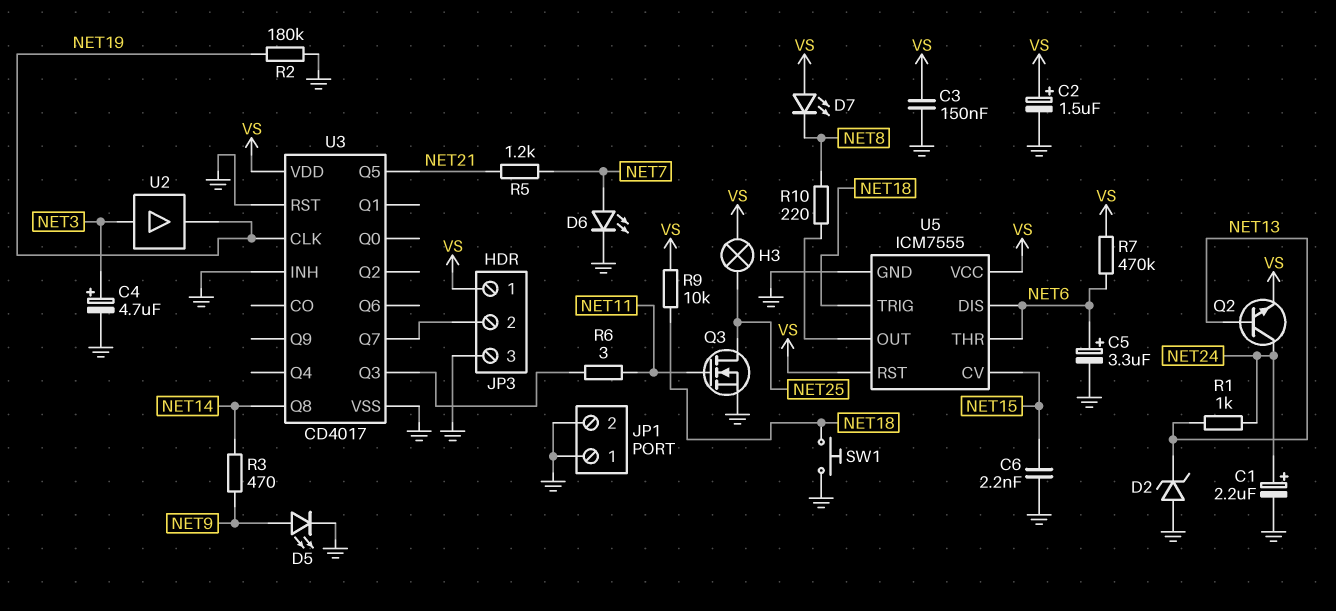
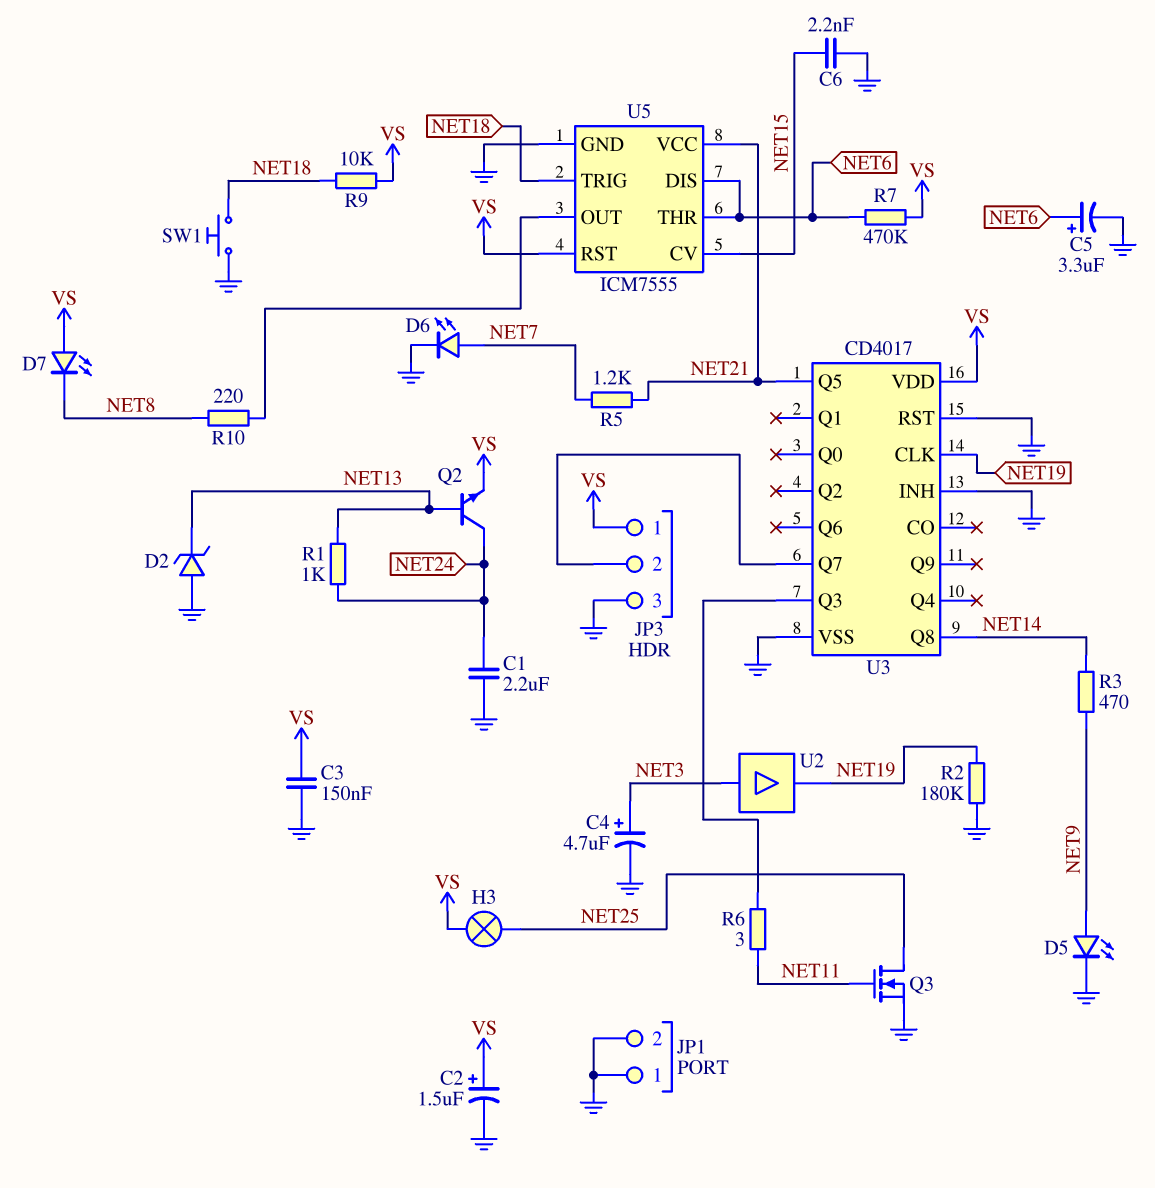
C1: 2.2uF (plus NET24, minus GND) -> 2.2uF (GND, NET24)
U5 pin VCC: VS -> NET21

